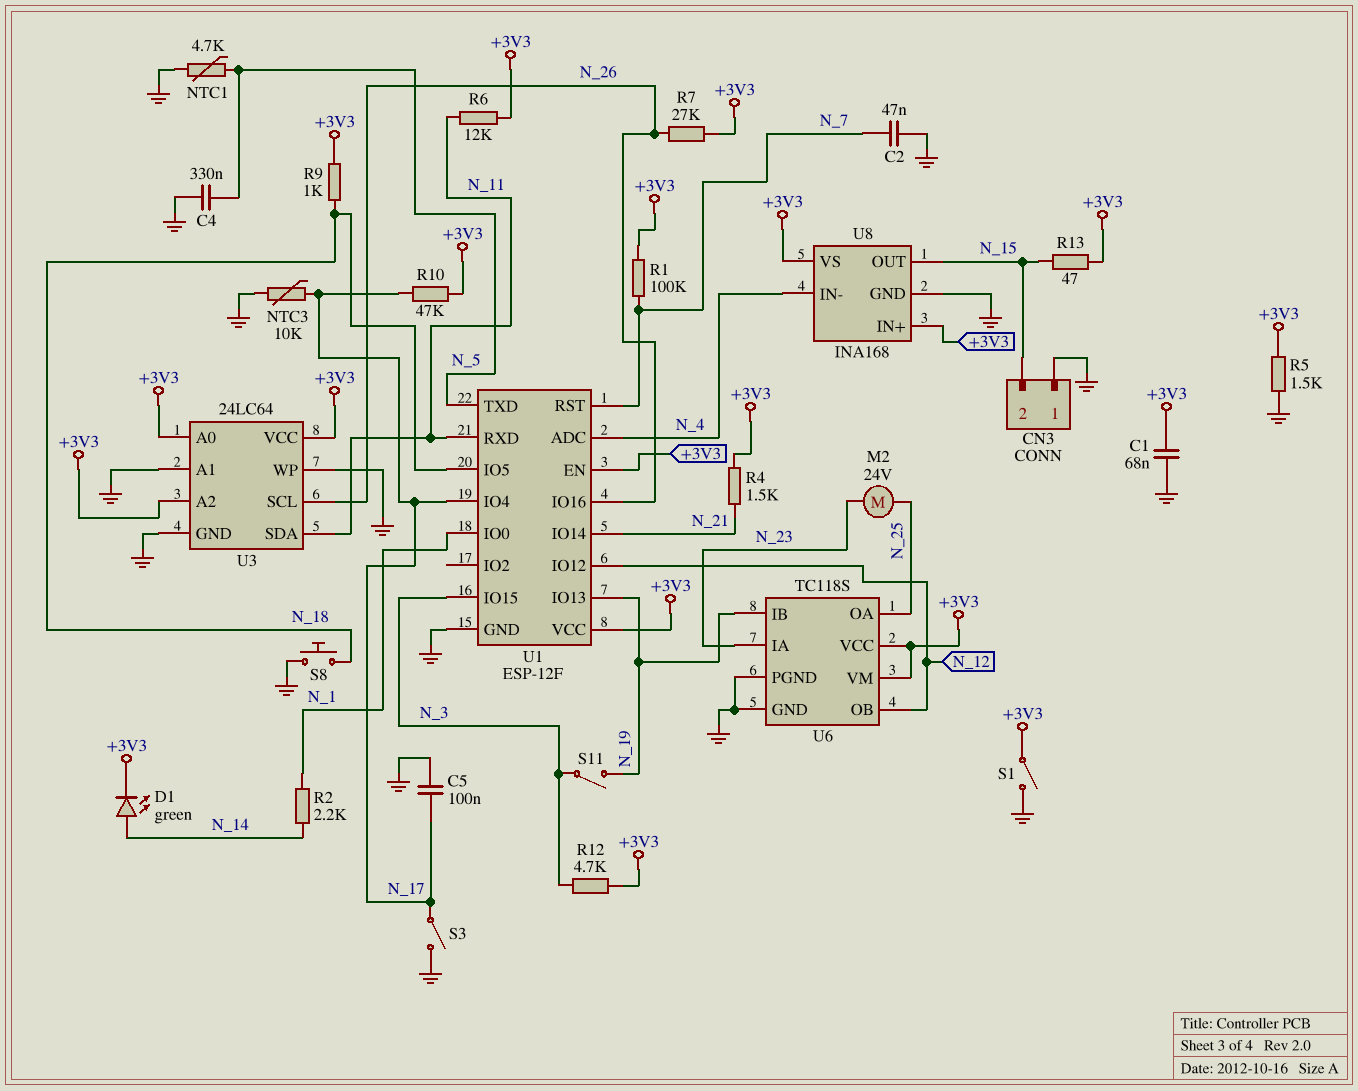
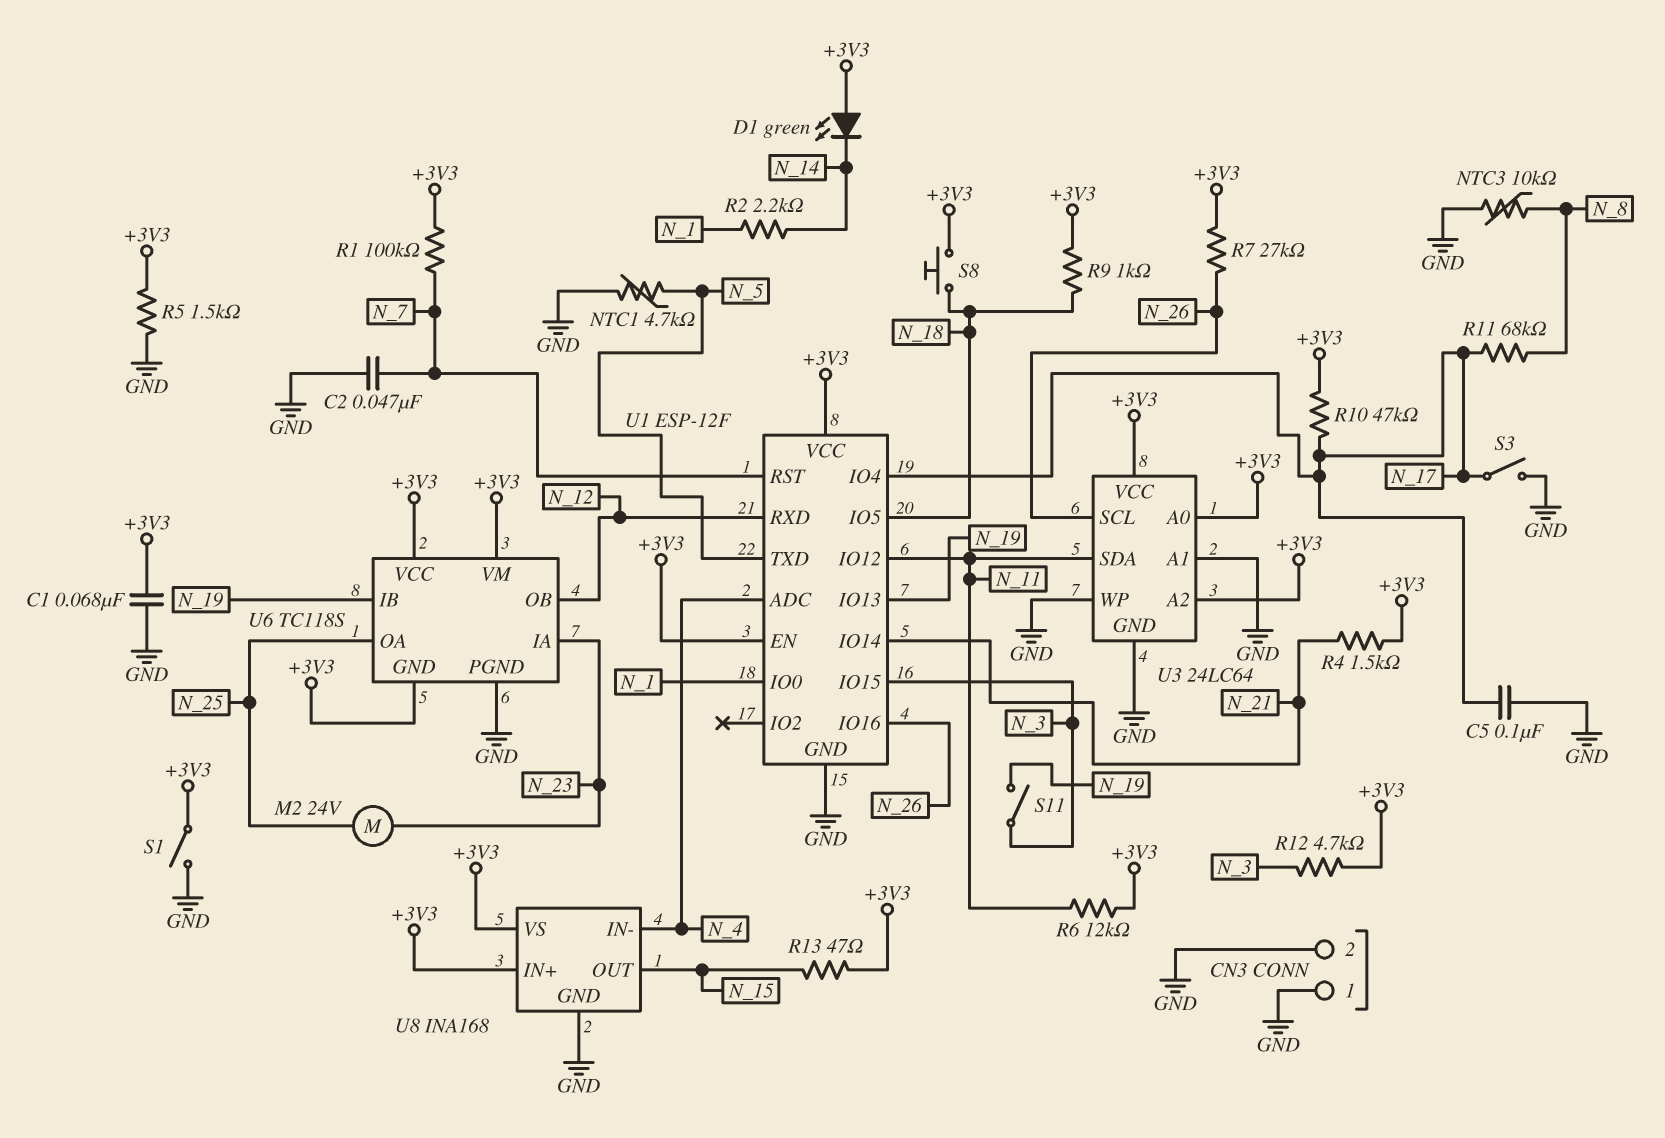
C4: 330nF (GND, N_5) -> none
CN3 pin 2: N_15 -> GND
D1: LED green (A N_14, K +3V3) -> LED green (A +3V3, K N_14)
NTC3: 10k (GND, N_17) -> 10k (GND, N_8)
R11: none -> 68k (N_8, N_17)
S8: button (GND, N_18) -> button (+3V3, N_18)
U1 pin IO12: N_12 -> N_11
U1 pin RXD: N_11 -> N_12
U6 pin GND: GND -> +3V3

